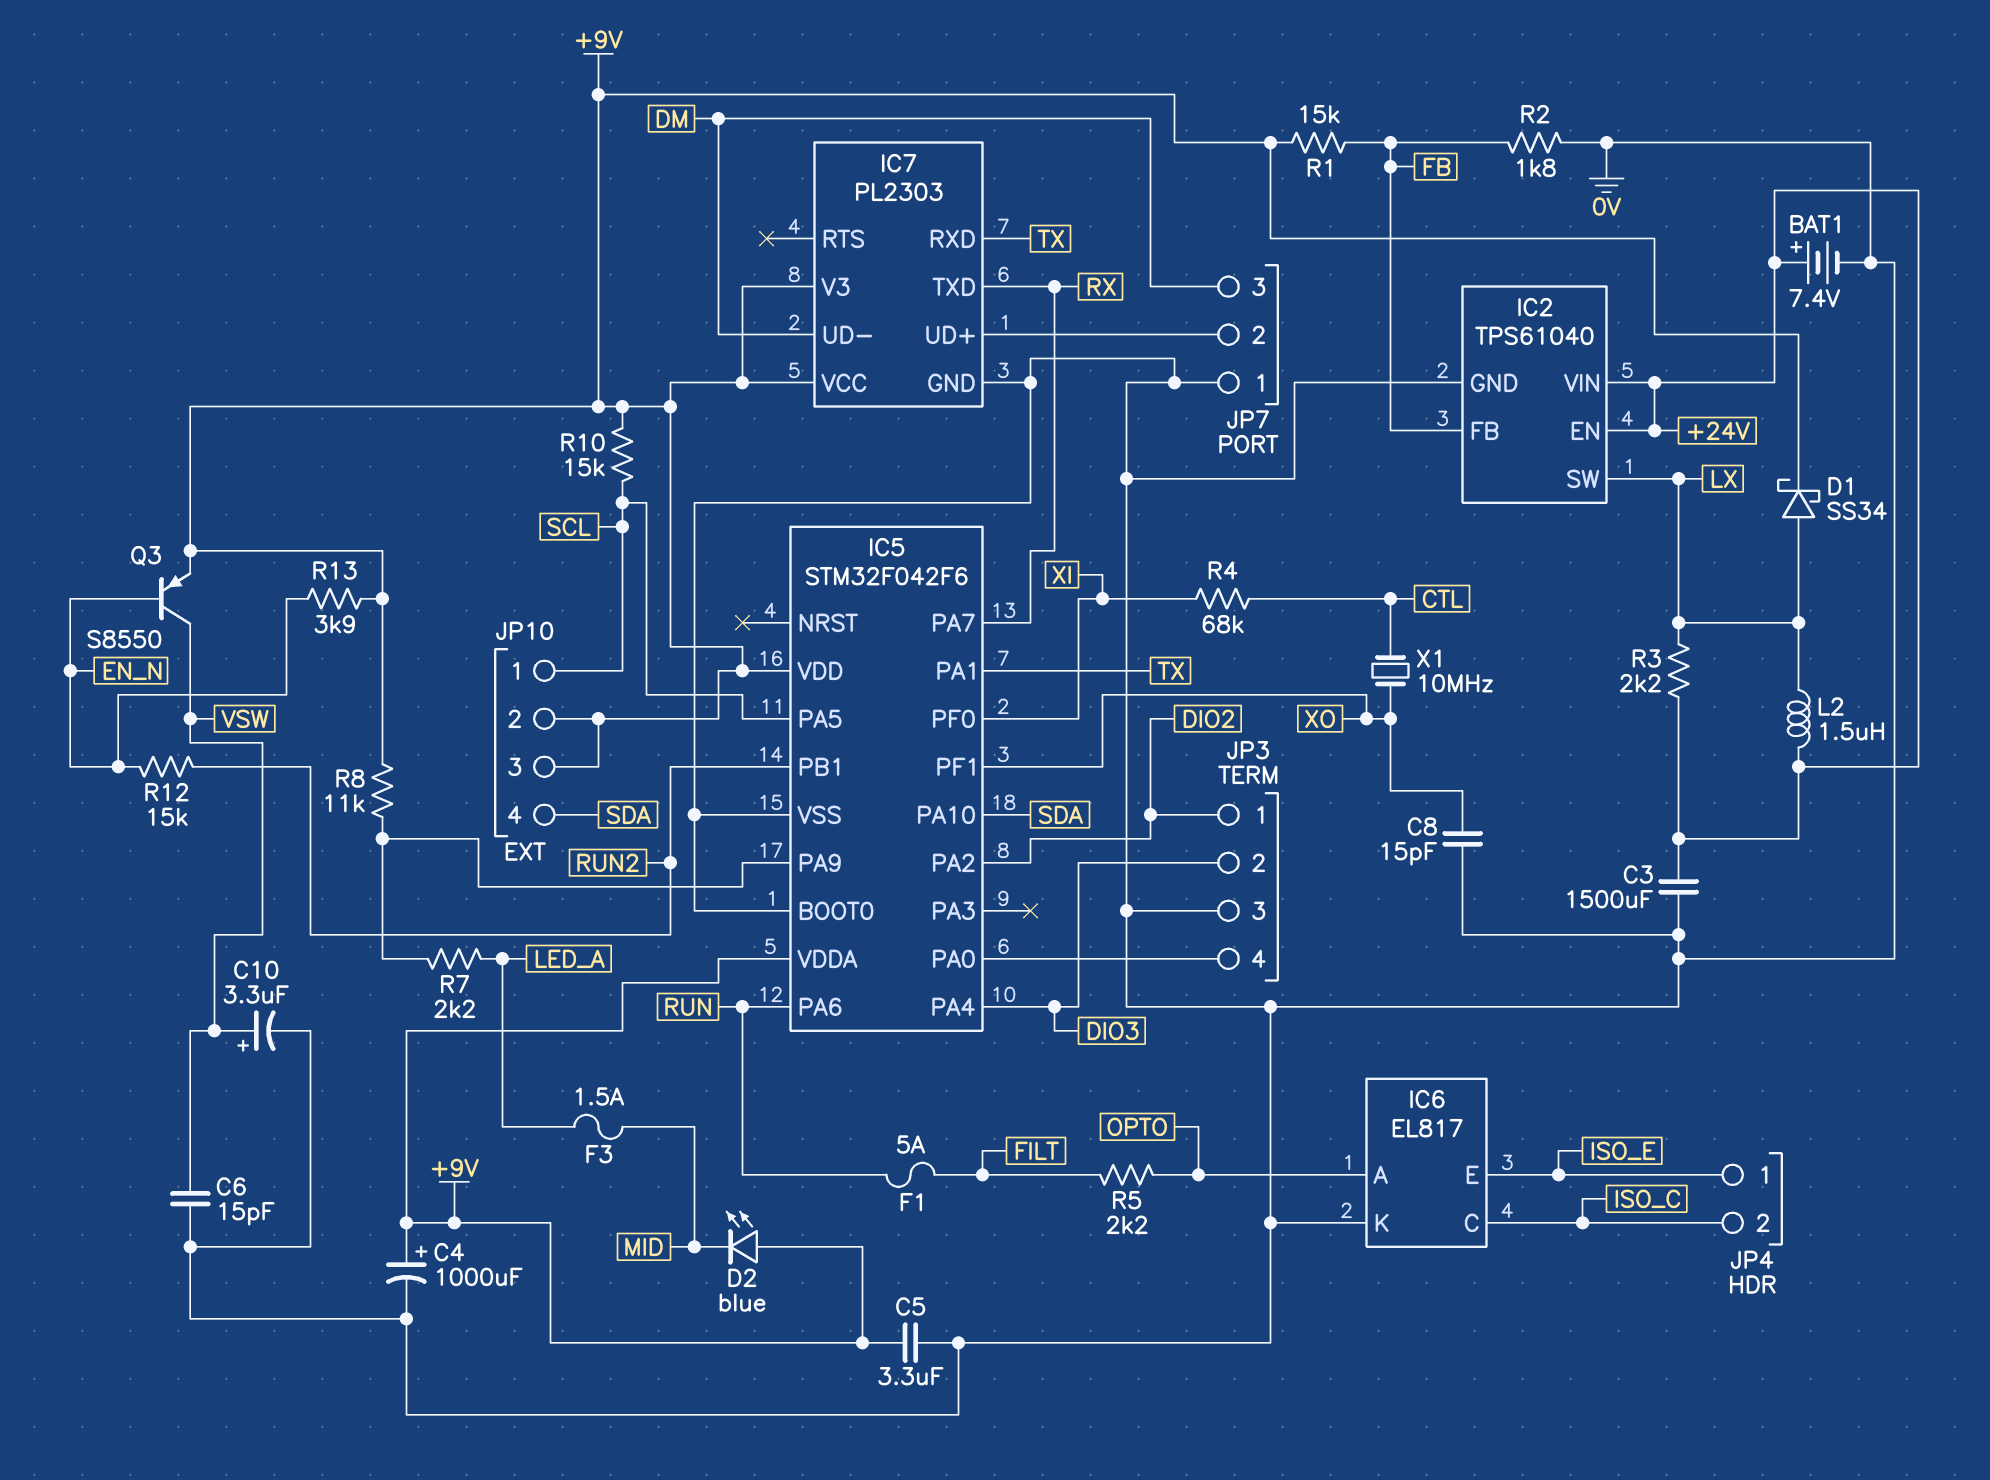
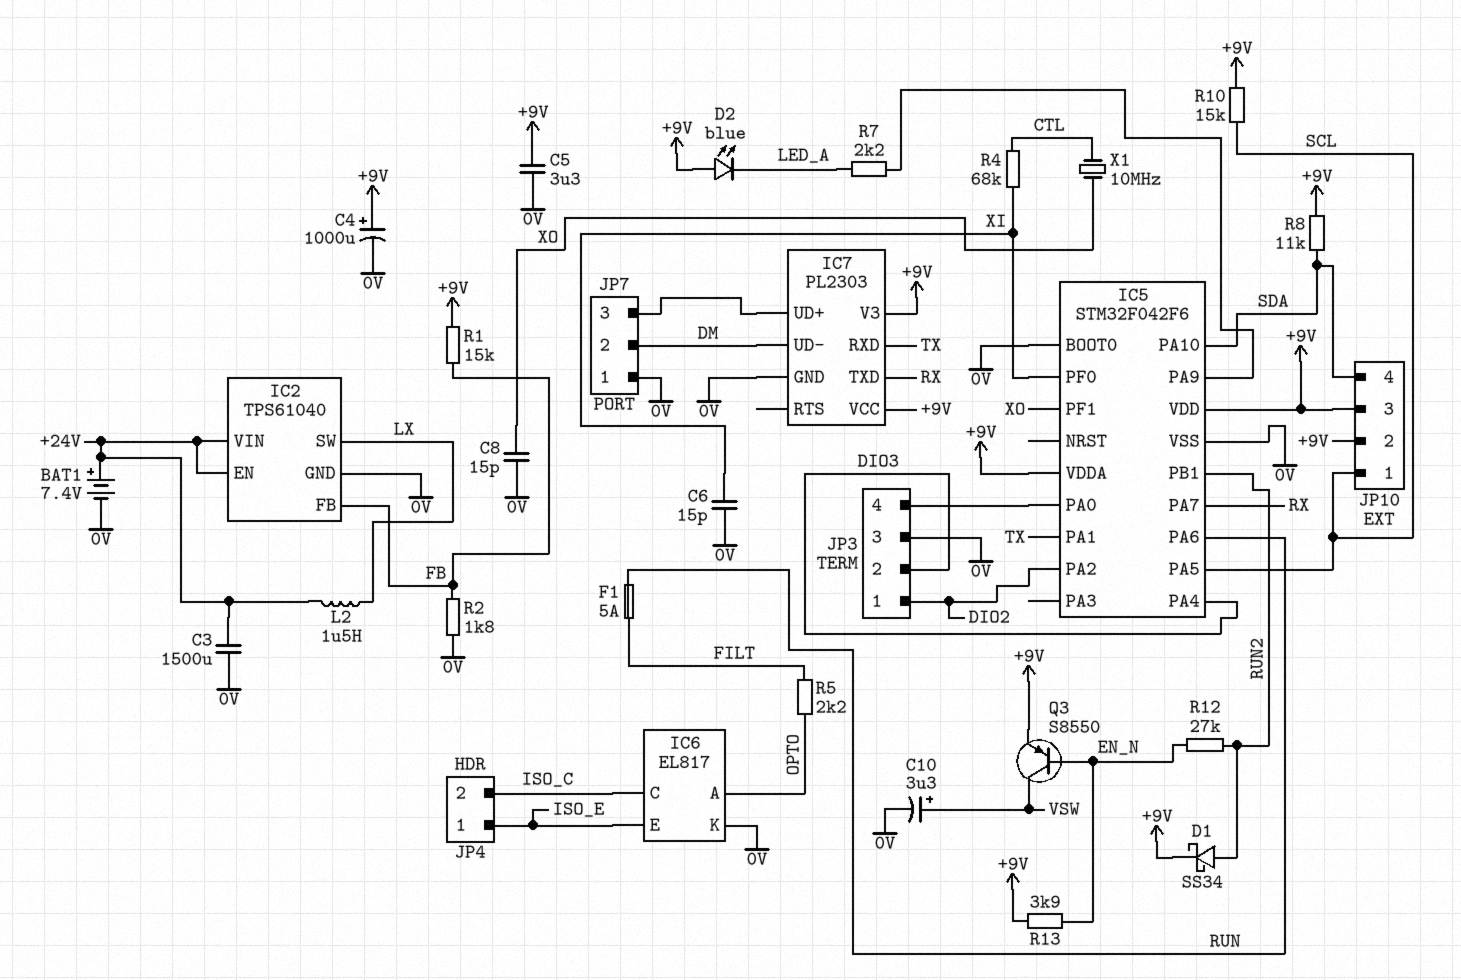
C6: 15pF (0V, VSW) -> 15pF (0V, XI)
D1: schottky SS34 (A LX, K +9V) -> schottky SS34 (A RUN2, K +9V)
D2: LED blue (A +9V, K MID) -> LED blue (A +9V, K LED_A)
F3: 1.5A (LED_A, MID) -> none
JP7 pin 2: IC7/UD+ -> DM
JP7 pin 3: DM -> IC7/UD+
R3: 2.2k (+24V, LX) -> none
R8: 11k (+9V, IC5/PA9) -> 11k (+9V, SDA)
R12: 15k (EN_N, RUN2) -> 27k (EN_N, RUN2)

